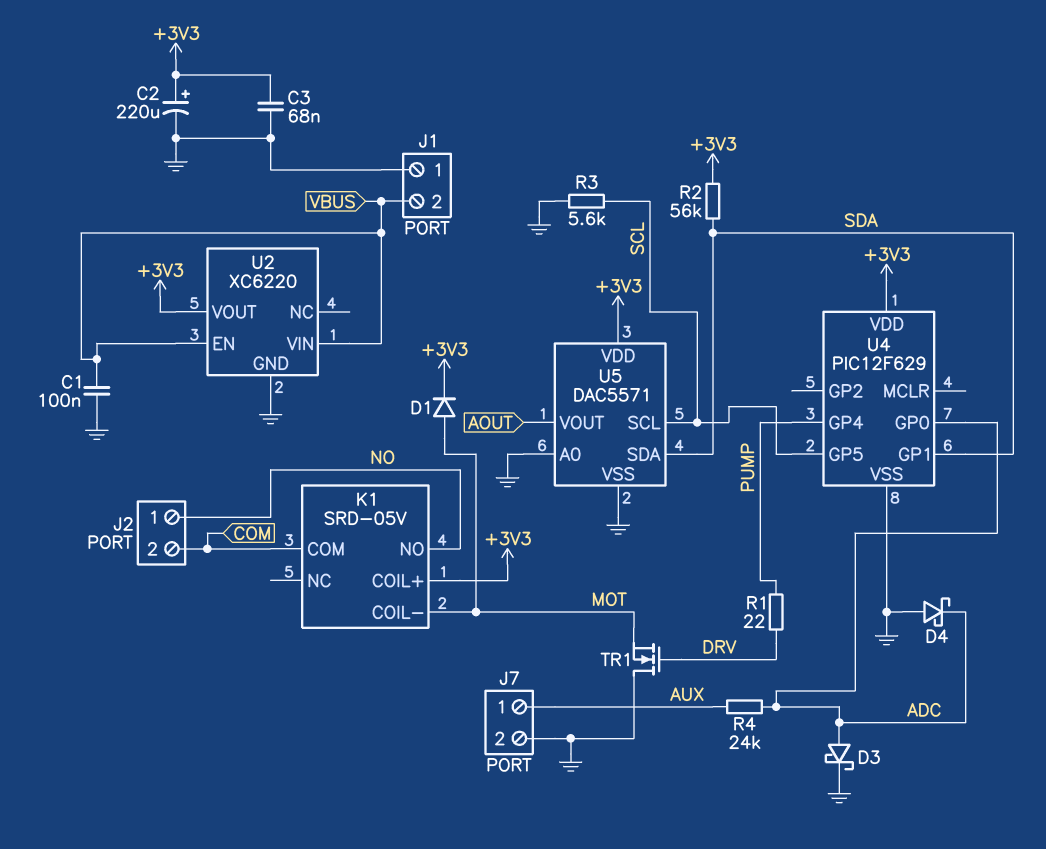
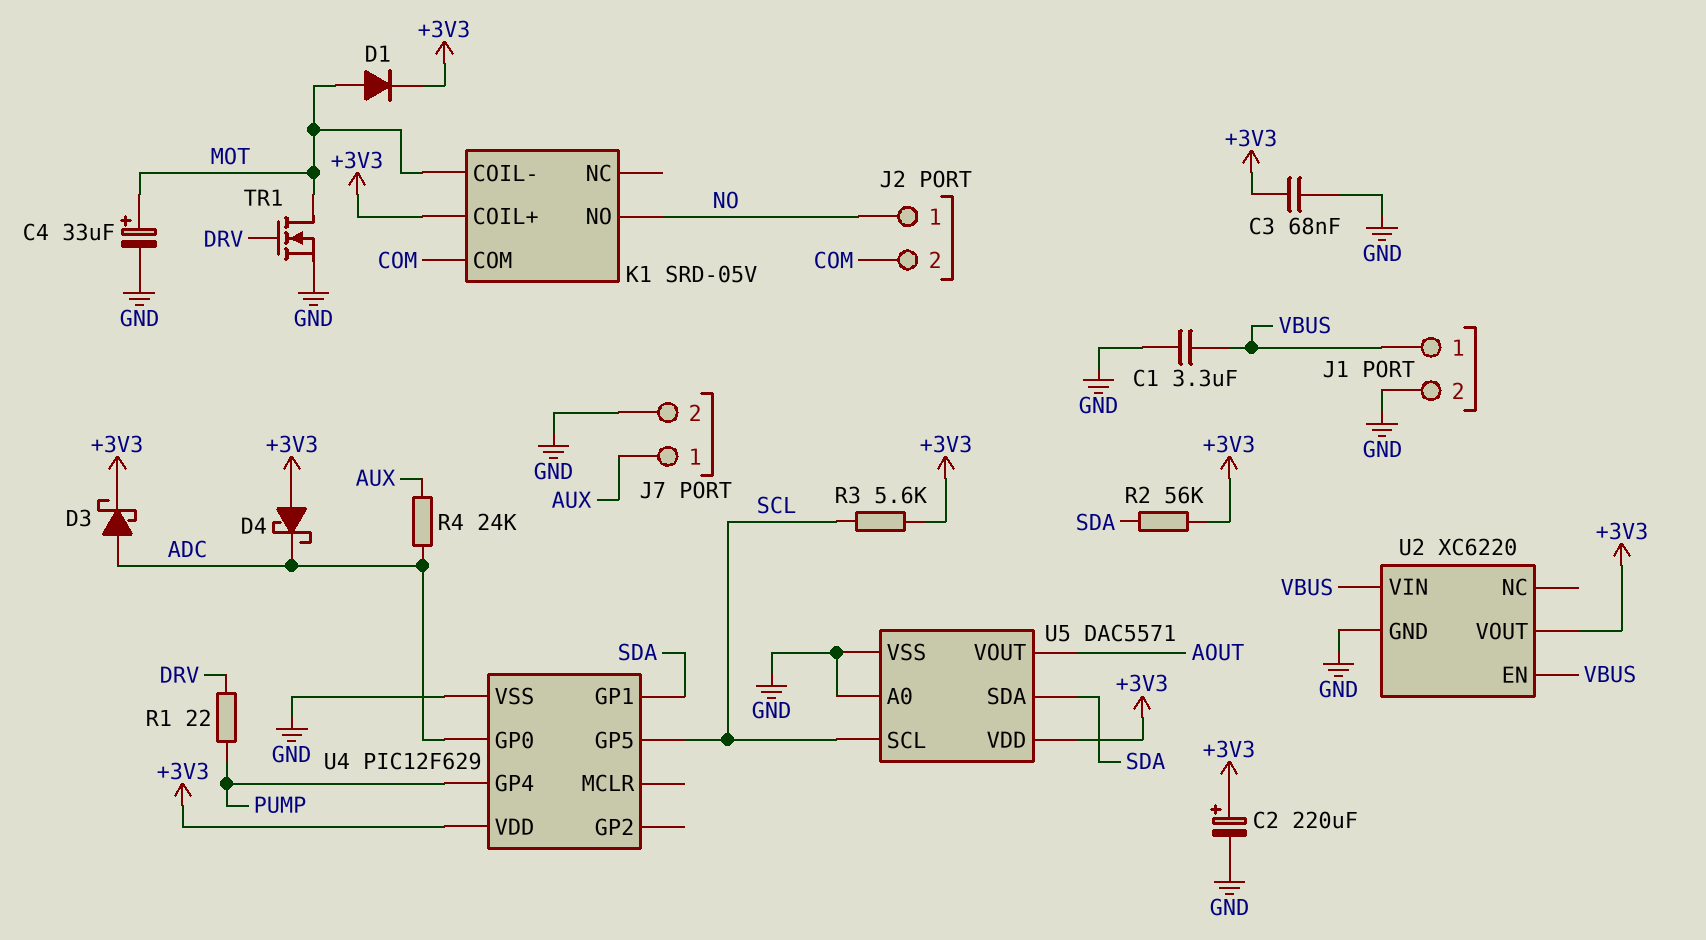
C1: 100nF (GND, VBUS) -> 3.3uF (GND, VBUS)
C4: none -> 33uF (plus MOT, minus GND)
D3: schottky (A ADC, K GND) -> schottky (A ADC, K +3V3)
D4: schottky (A GND, K ADC) -> schottky (A +3V3, K ADC)
J1 pin 1: GND -> VBUS
J1 pin 2: VBUS -> GND
R3: 5.6k (GND, SCL) -> 5.6k (+3V3, SCL)
TR1: NMOS (G DRV, D GND, S MOT) -> NMOS (G DRV, D MOT, S GND)

